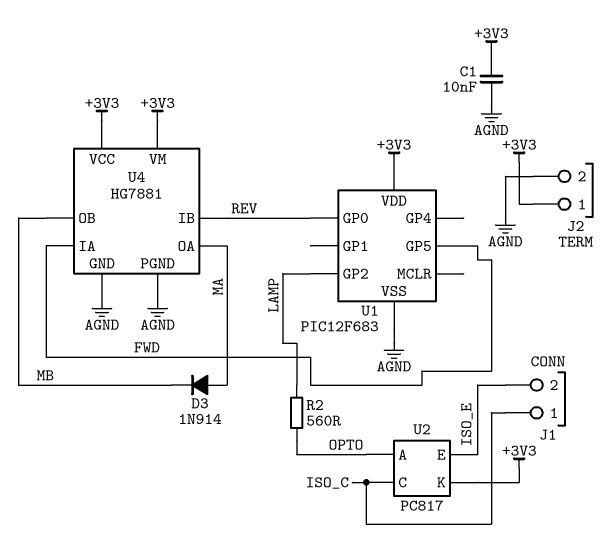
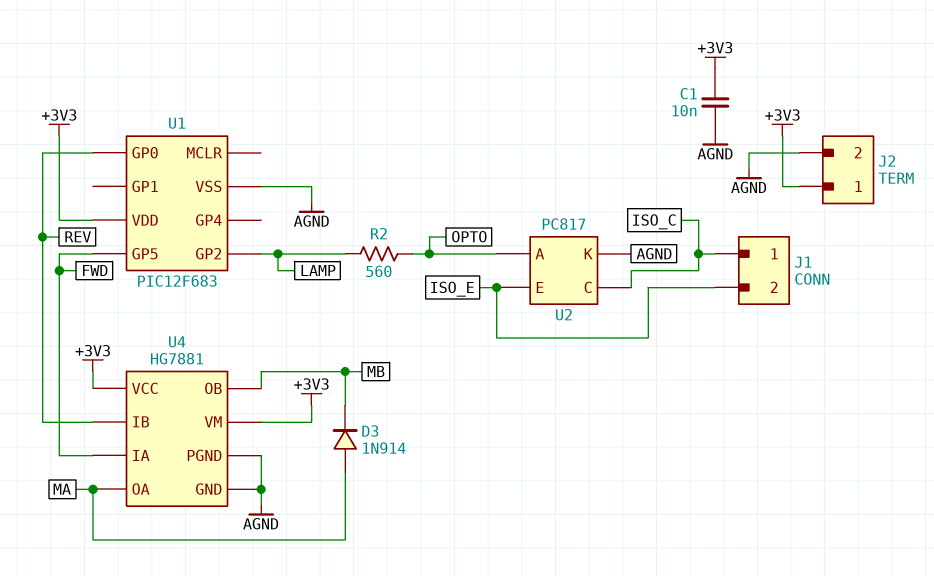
U2 pin K: +3V3 -> AGND

